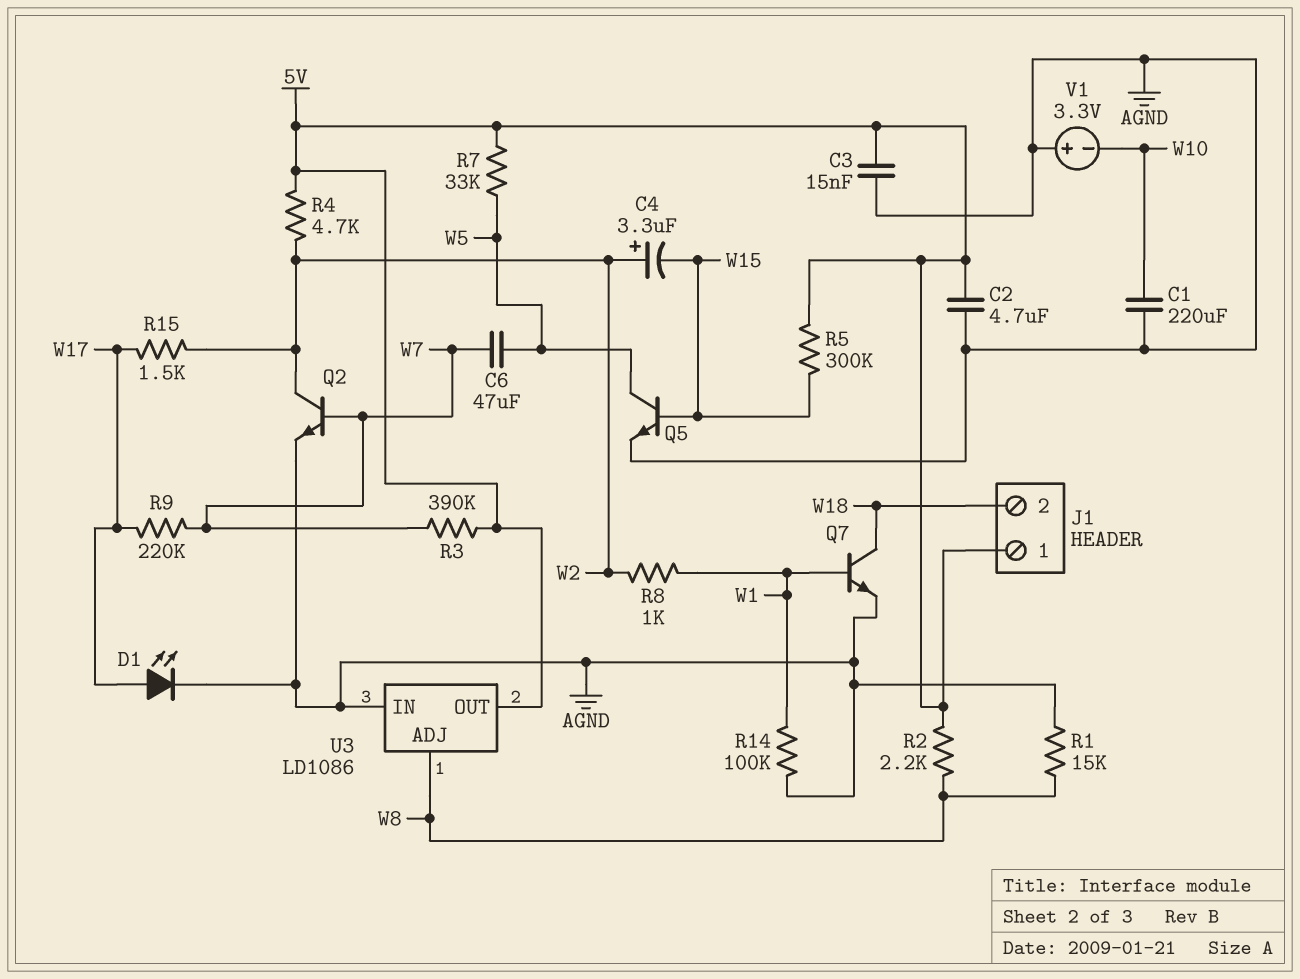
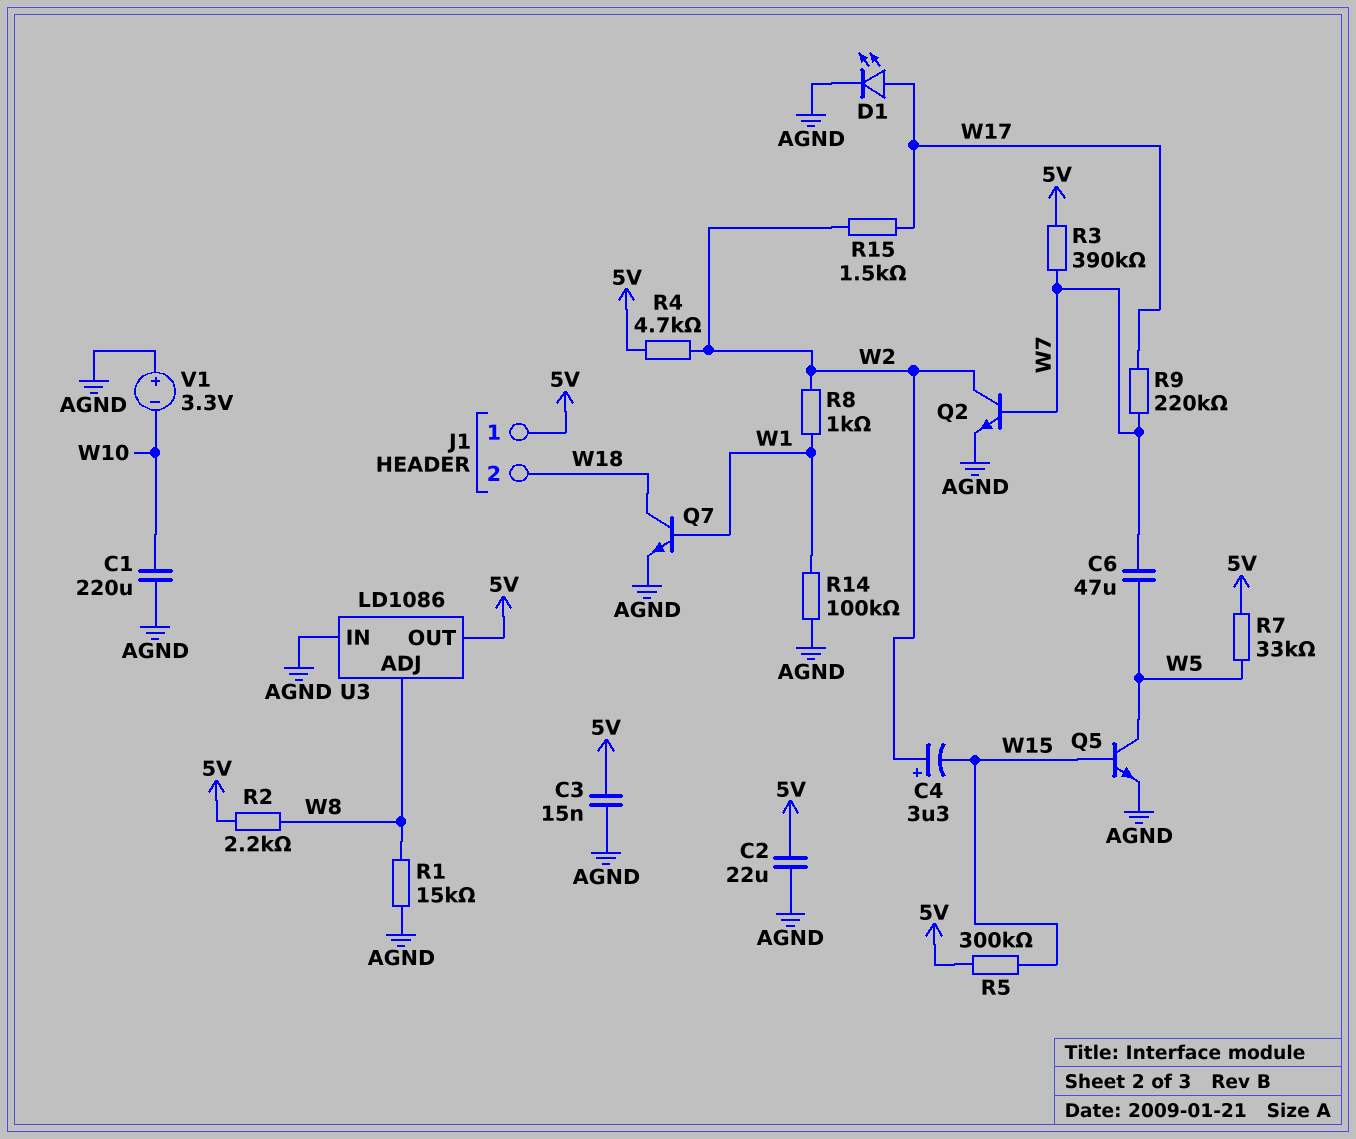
C2: 4.7uF (5V, AGND) -> 22uF (5V, AGND)

